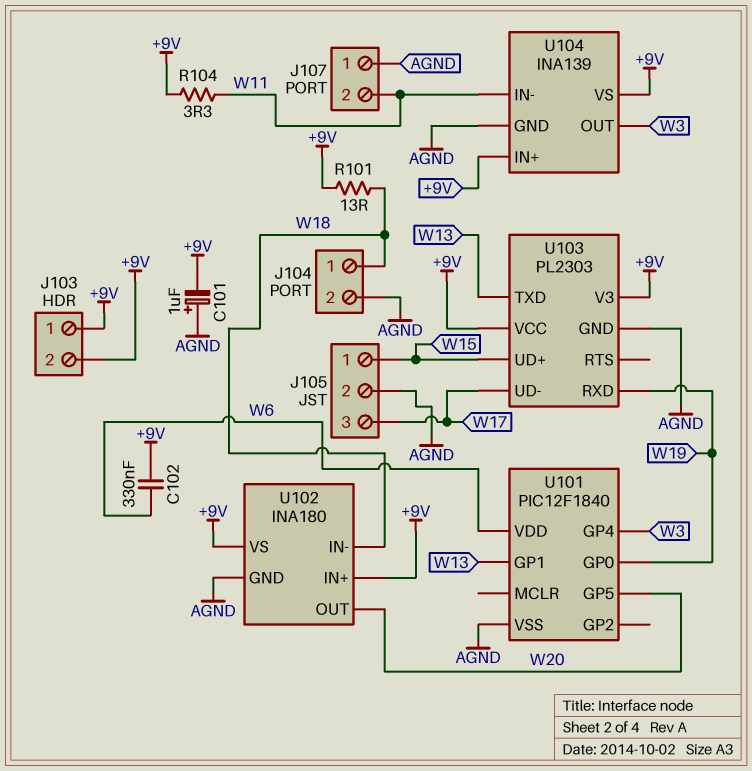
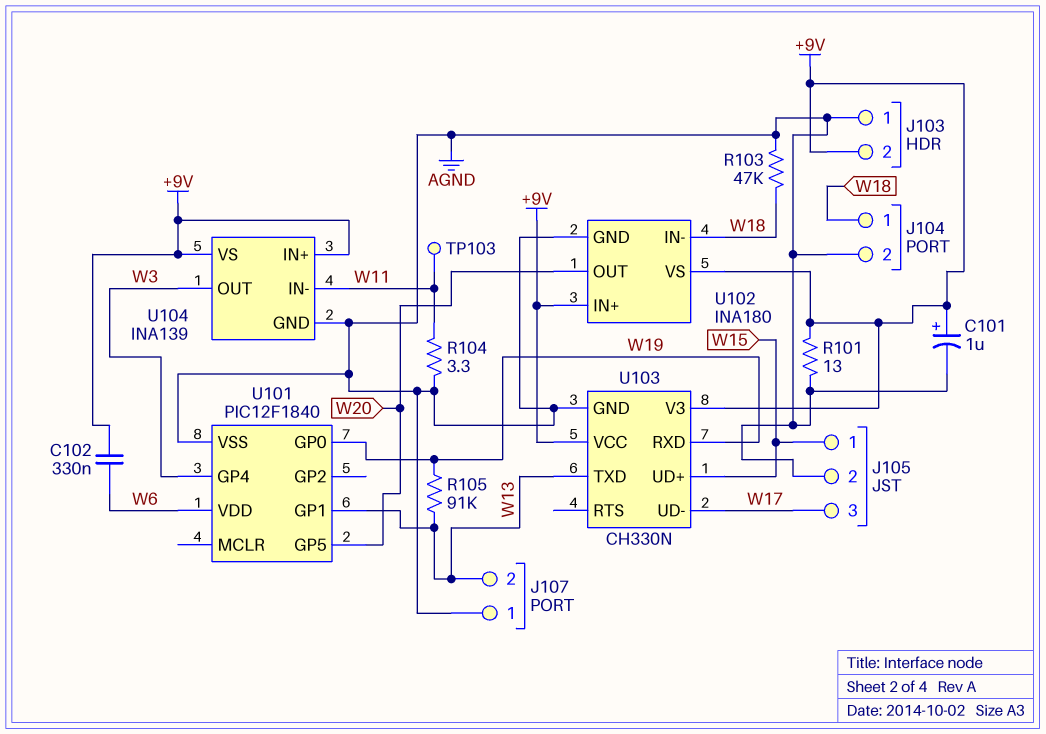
C101: 1uF (plus AGND, minus +9V) -> 1uF (plus +9V, minus AGND)
J103 pin 1: +9V -> AGND
J107 pin 2: W11 -> W13
R101: 13 (+9V, W18) -> 13 (+9V, AGND)
R103: none -> 47k (AGND, W18)
R104: 3.3 (+9V, W11) -> 3.3 (AGND, W11)
R105: none -> 91k (W13, W19)
TP103: none -> test point (W11)
U103: PL2303 -> CH330N

